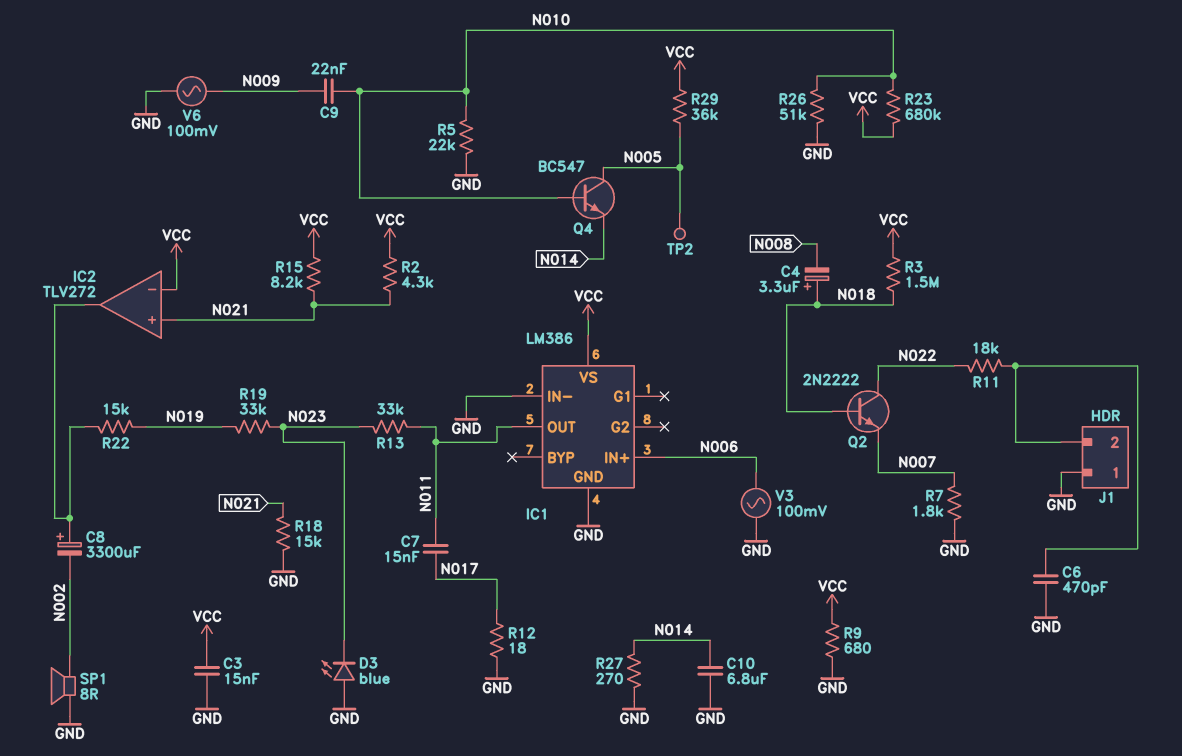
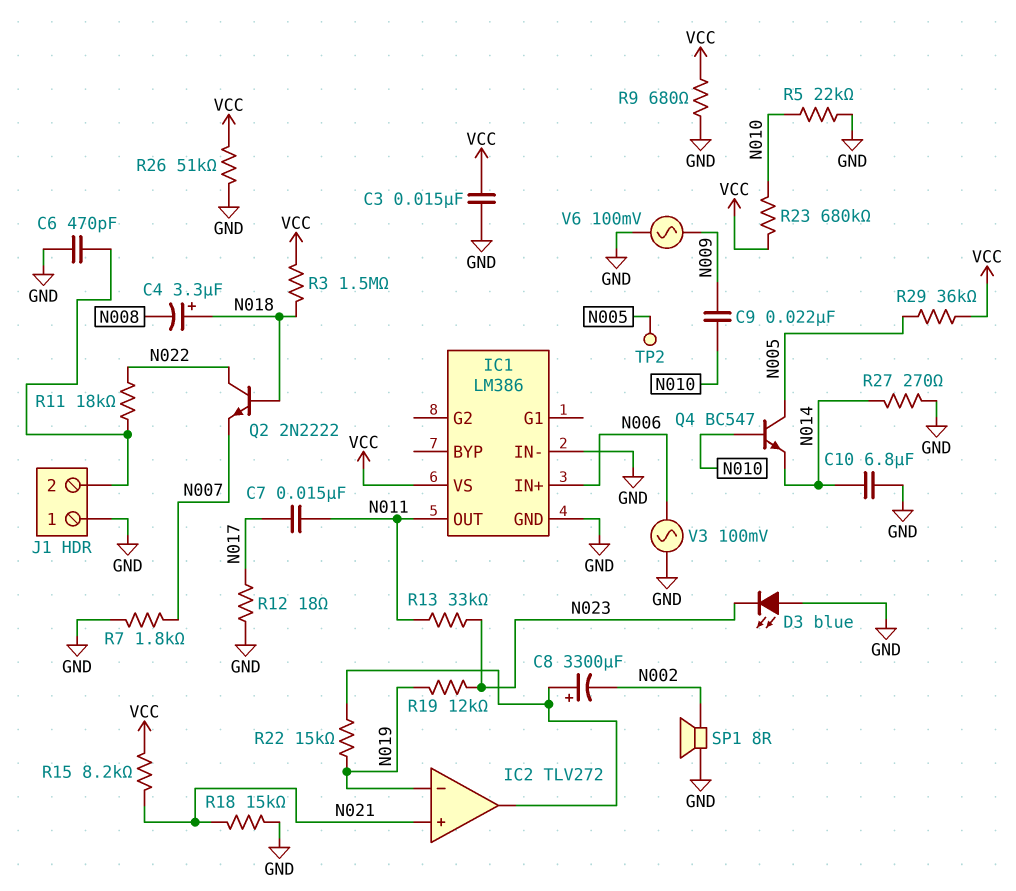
IC2 pin in-: VCC -> N019
R2: 4.3k (N021, VCC) -> none
R19: 33k (N019, N023) -> 12k (N019, N023)
R26: 51k (GND, N010) -> 51k (GND, VCC)

